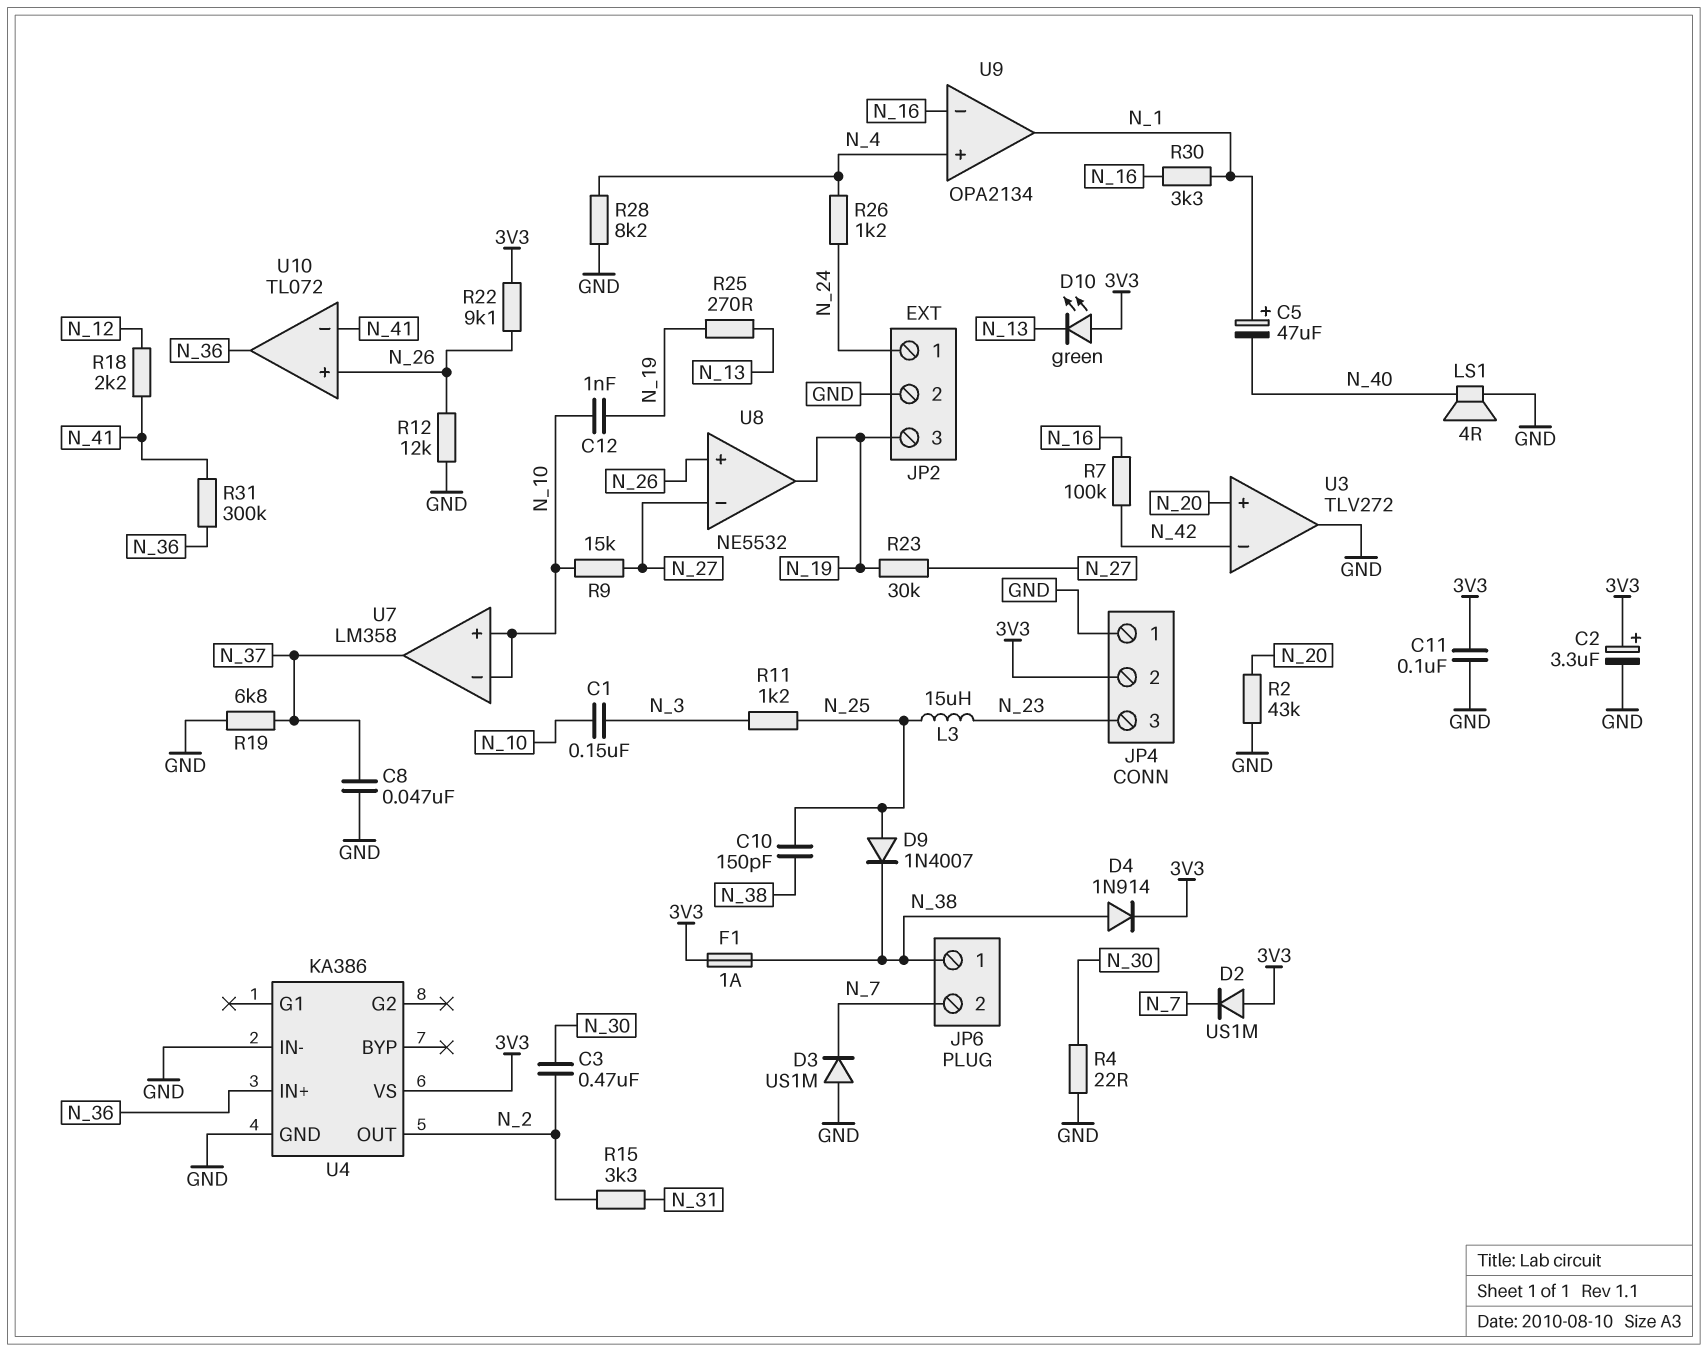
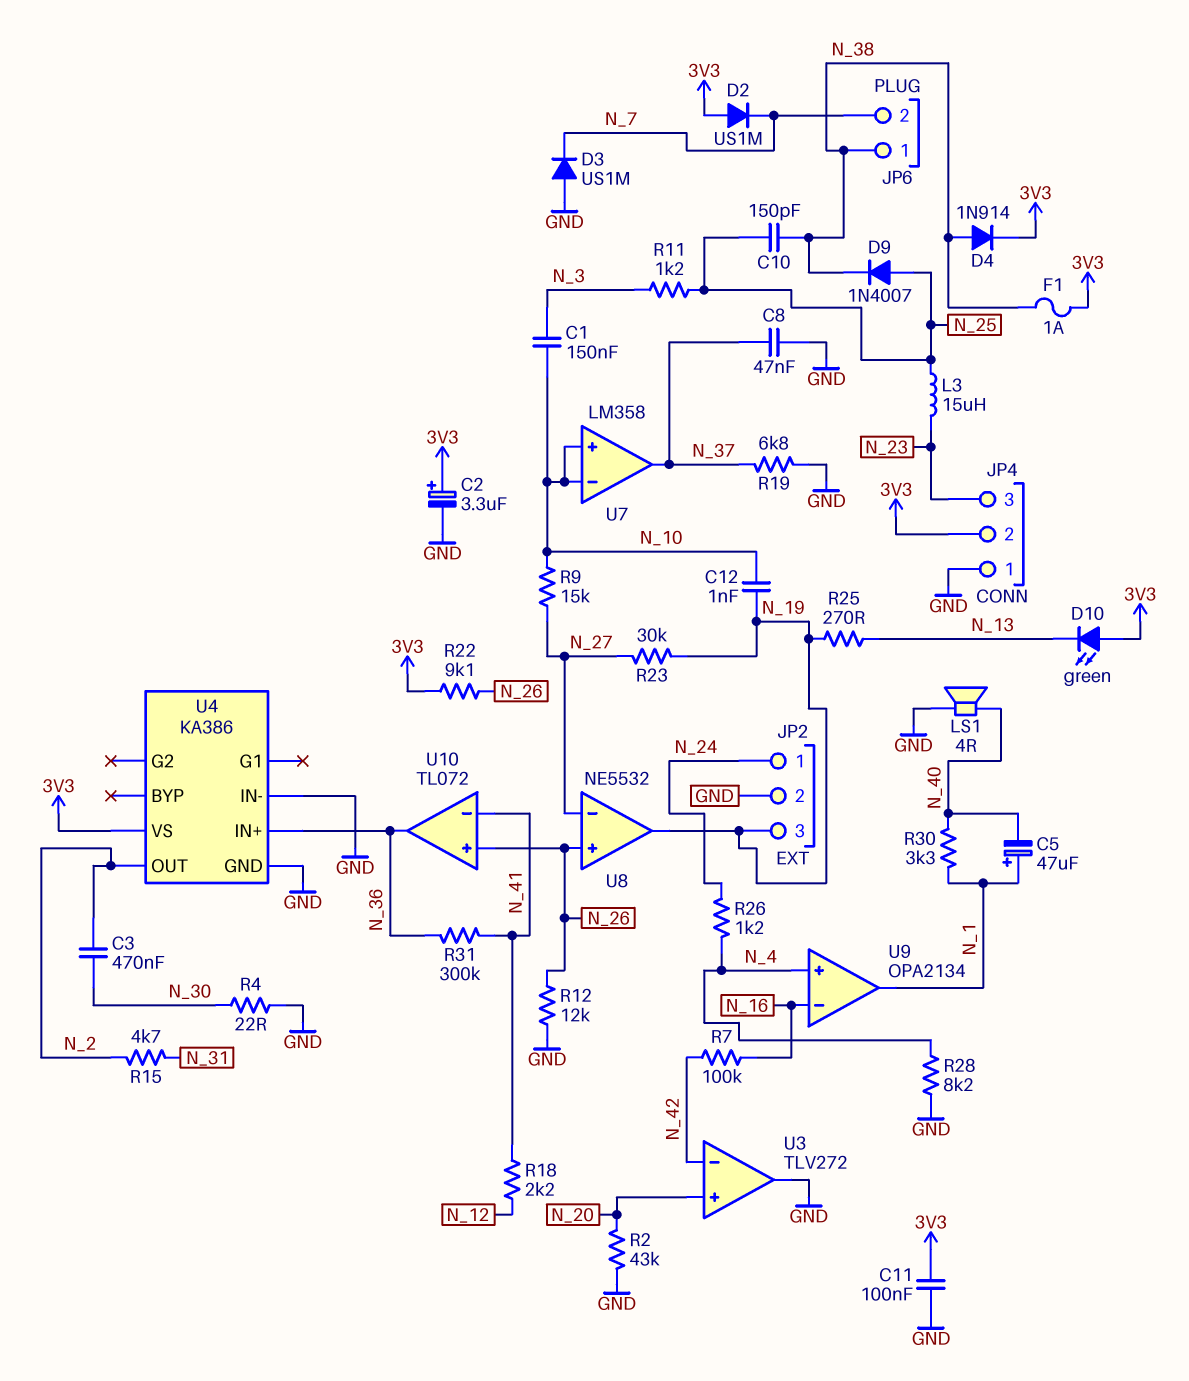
R15: 3.3k (N_2, N_31) -> 4.7k (N_2, N_31)
R30: 3.3k (N_1, N_16) -> 3.3k (N_1, N_40)

